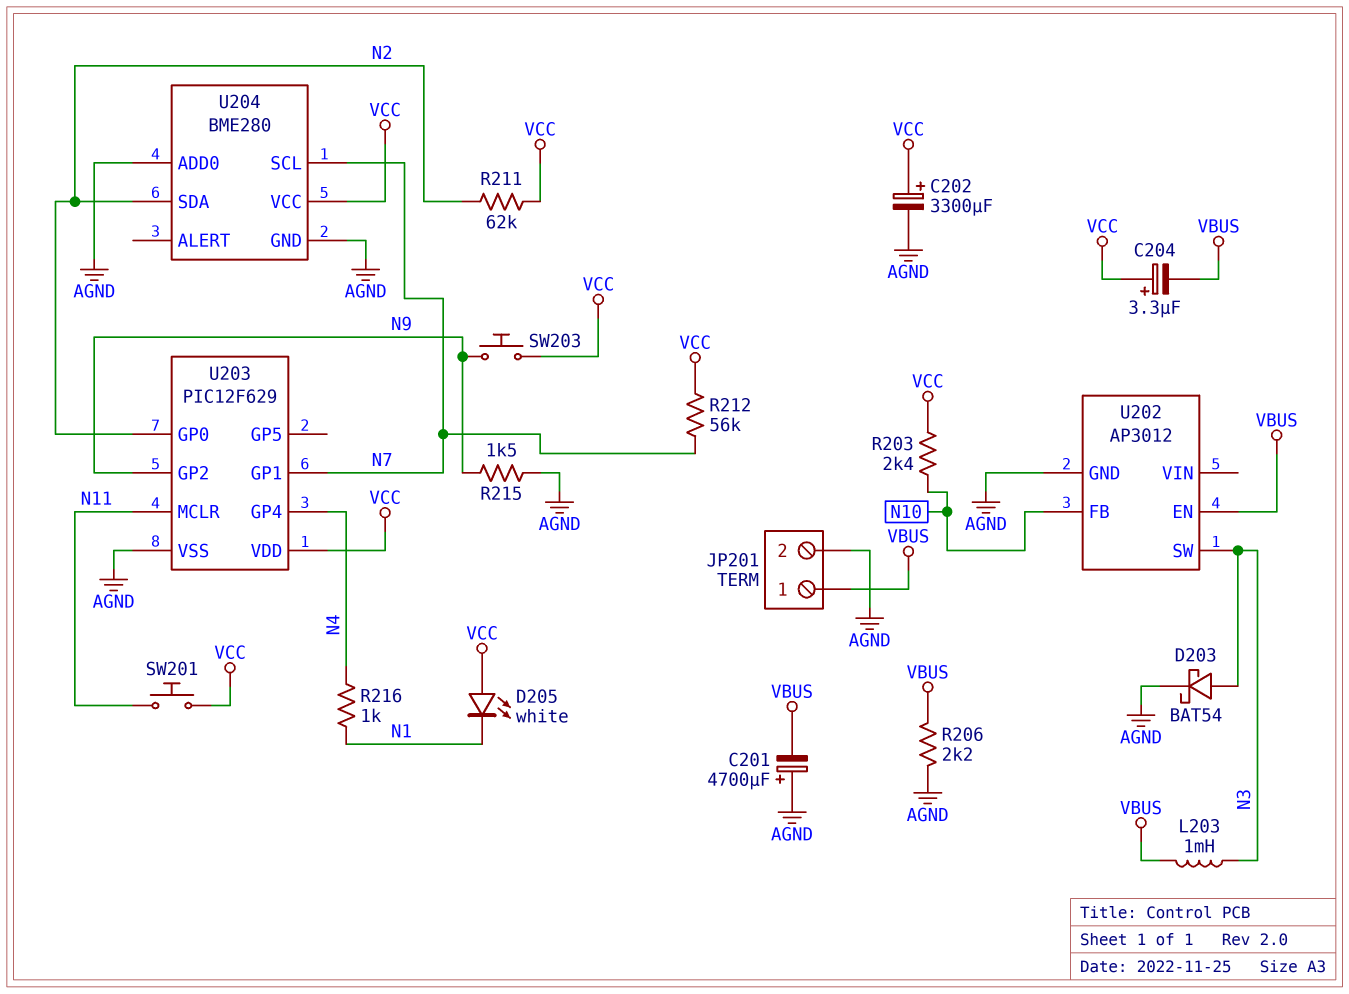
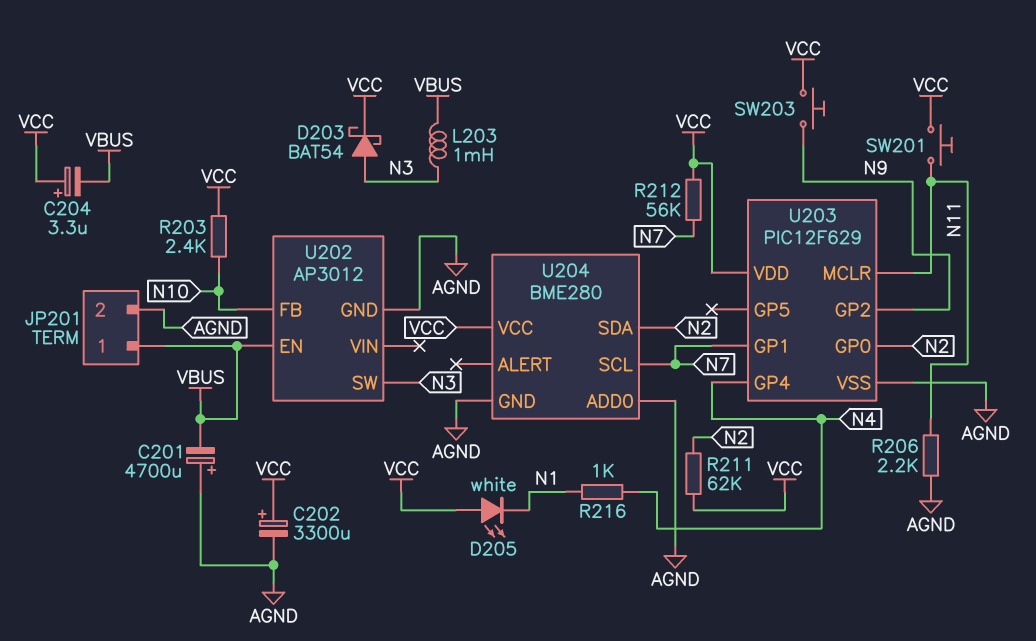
D203: schottky BAT54 (A N3, K AGND) -> schottky BAT54 (A N3, K VCC)
R206: 2.2k (AGND, VBUS) -> 2.2k (AGND, N11)
R215: 1.5k (AGND, N9) -> none

